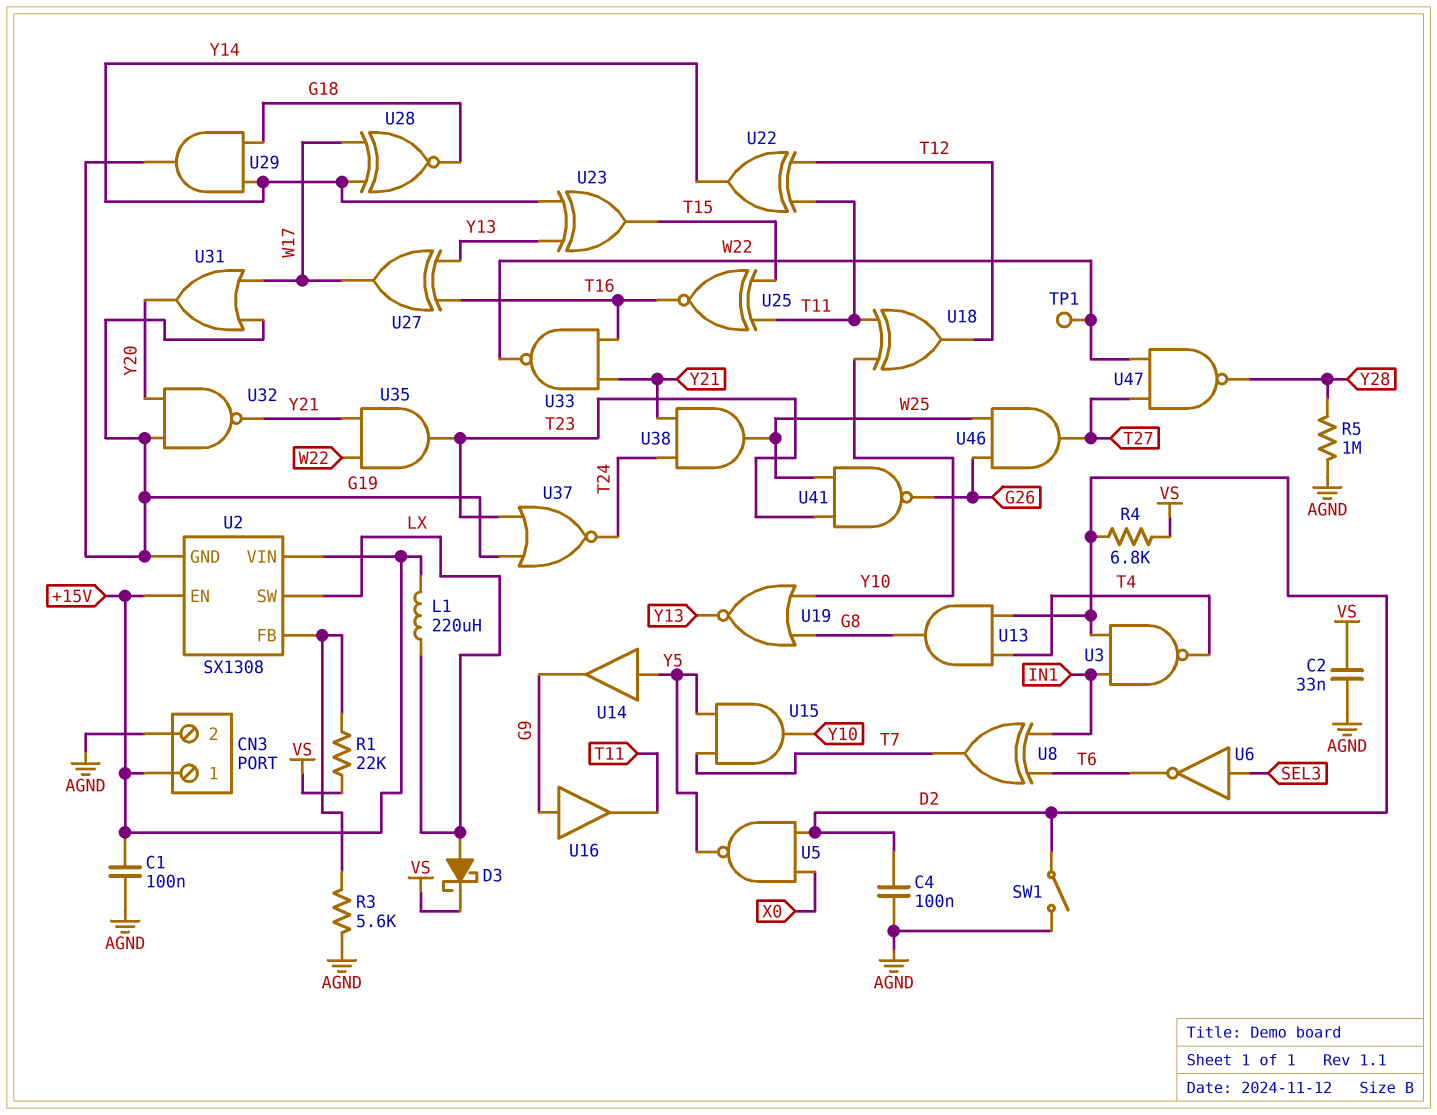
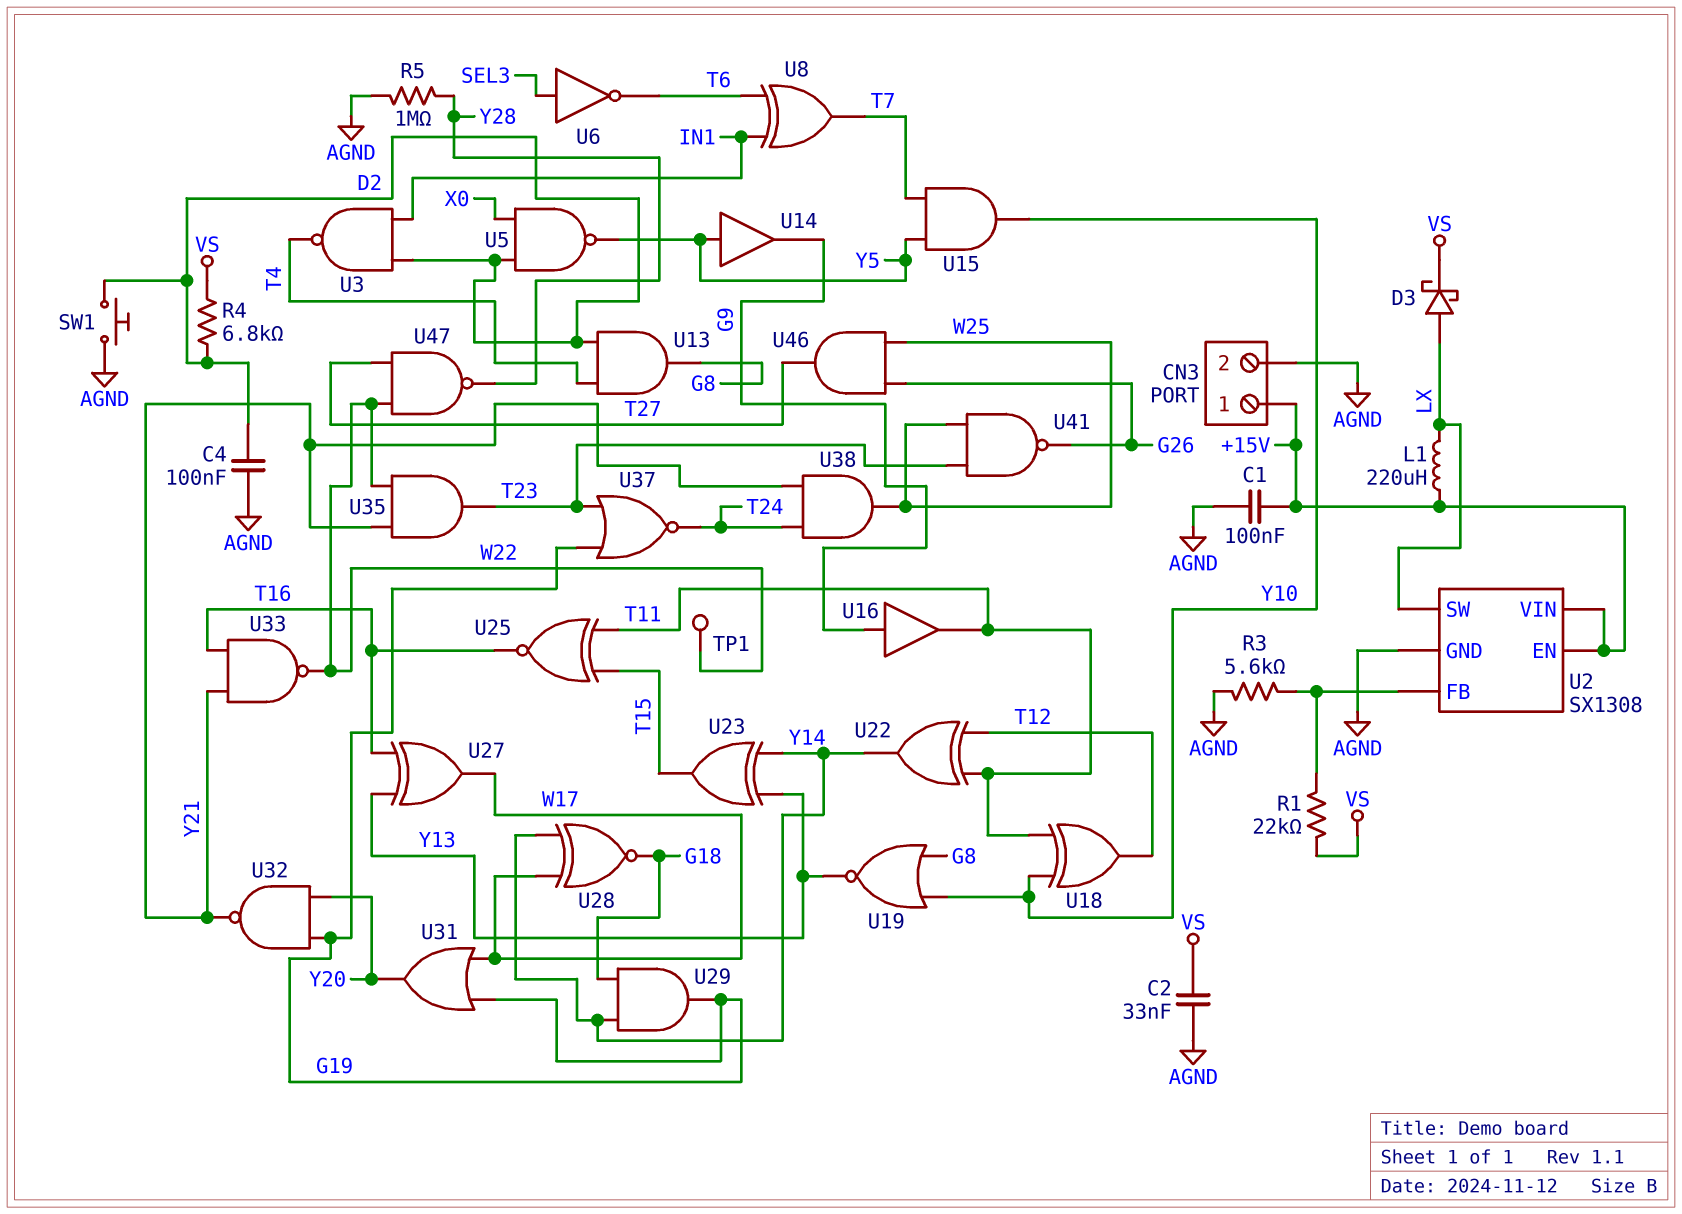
SW1: switch (AGND, D2) -> button (AGND, D2)
U2 pin GND: G19 -> AGND

